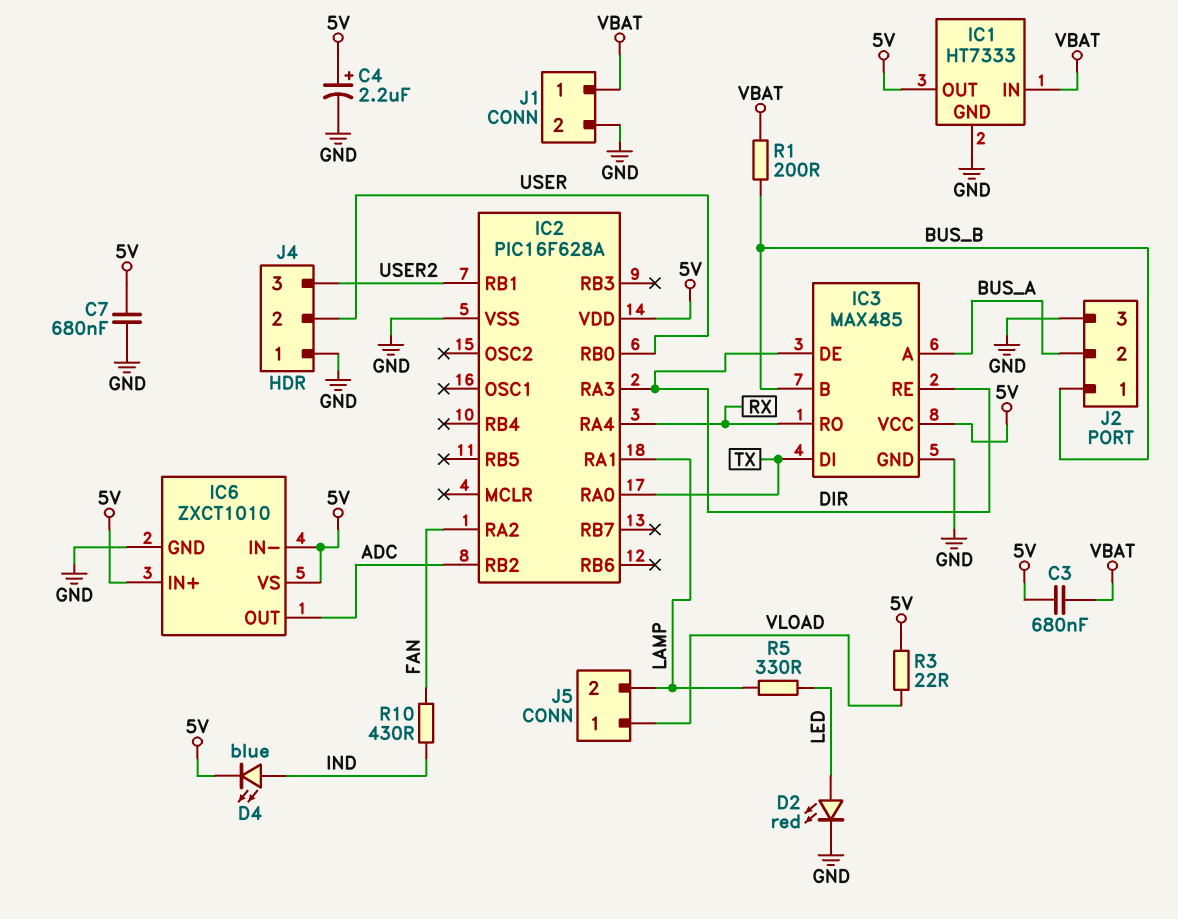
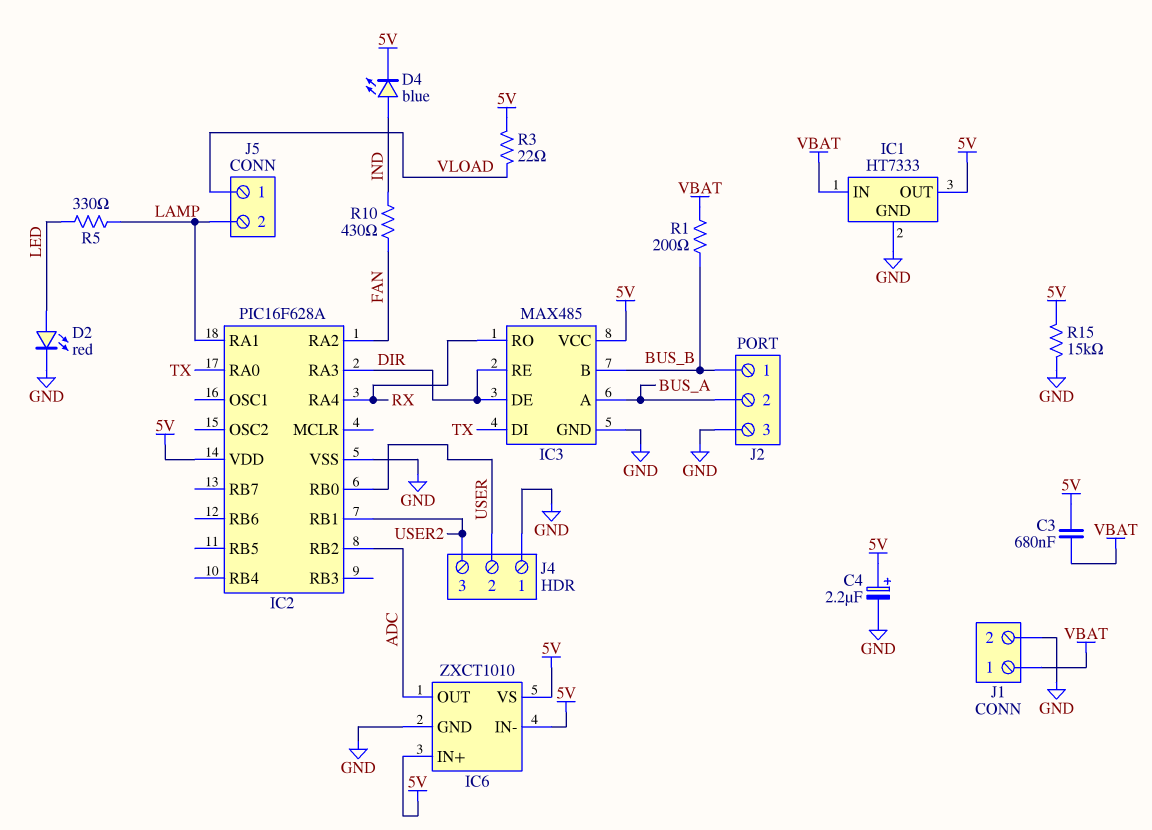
C7: 680nF (5V, GND) -> none
R15: none -> 15k (5V, GND)

